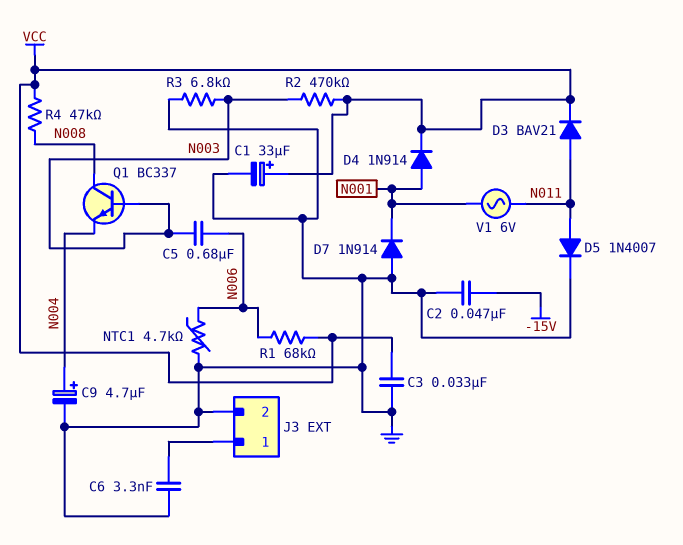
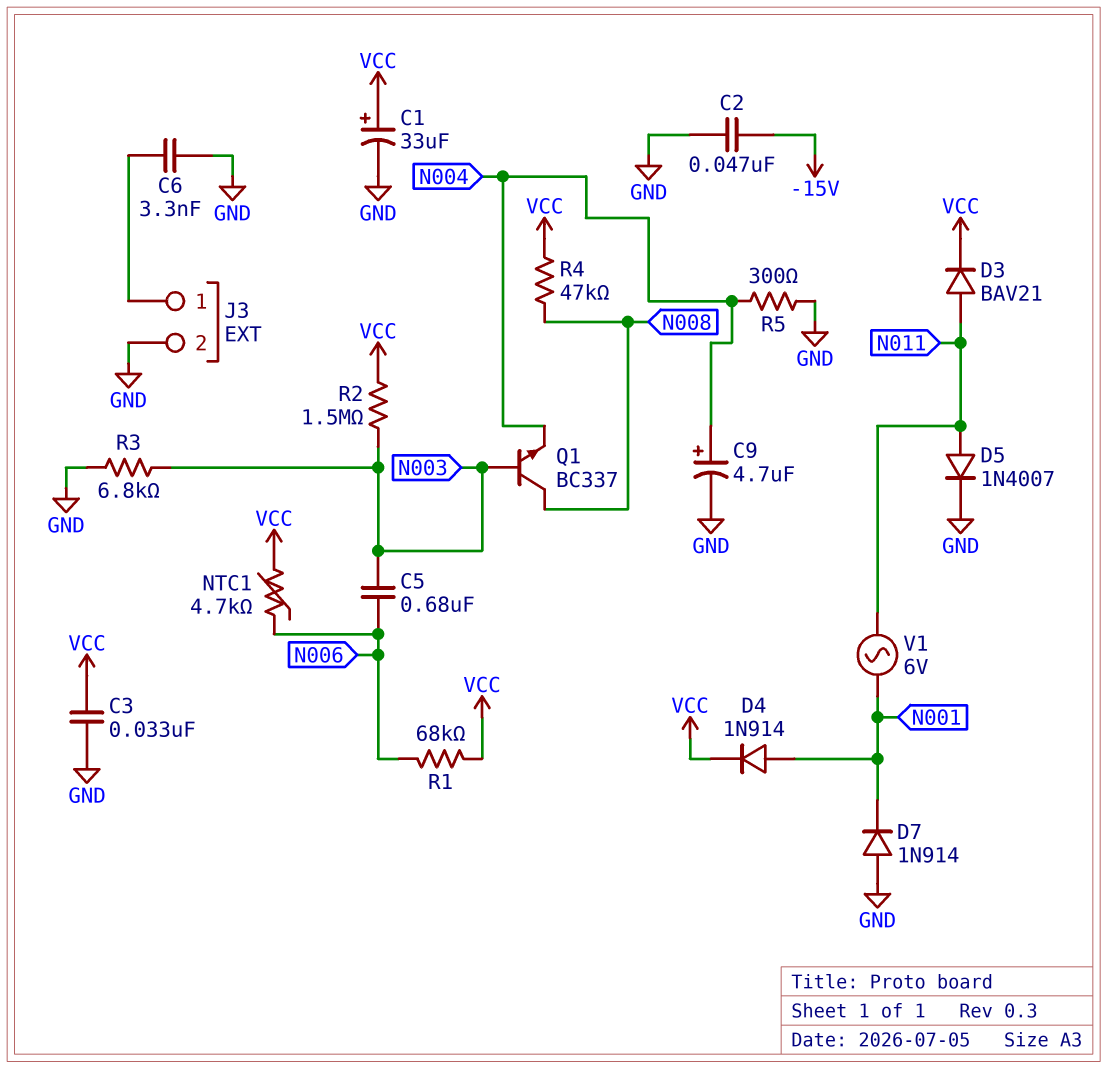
NTC1: 4.7k (GND, N006) -> 4.7k (N006, VCC)
R2: 470k (N003, VCC) -> 1.5M (N003, VCC)
R5: none -> 300 (GND, N004)

